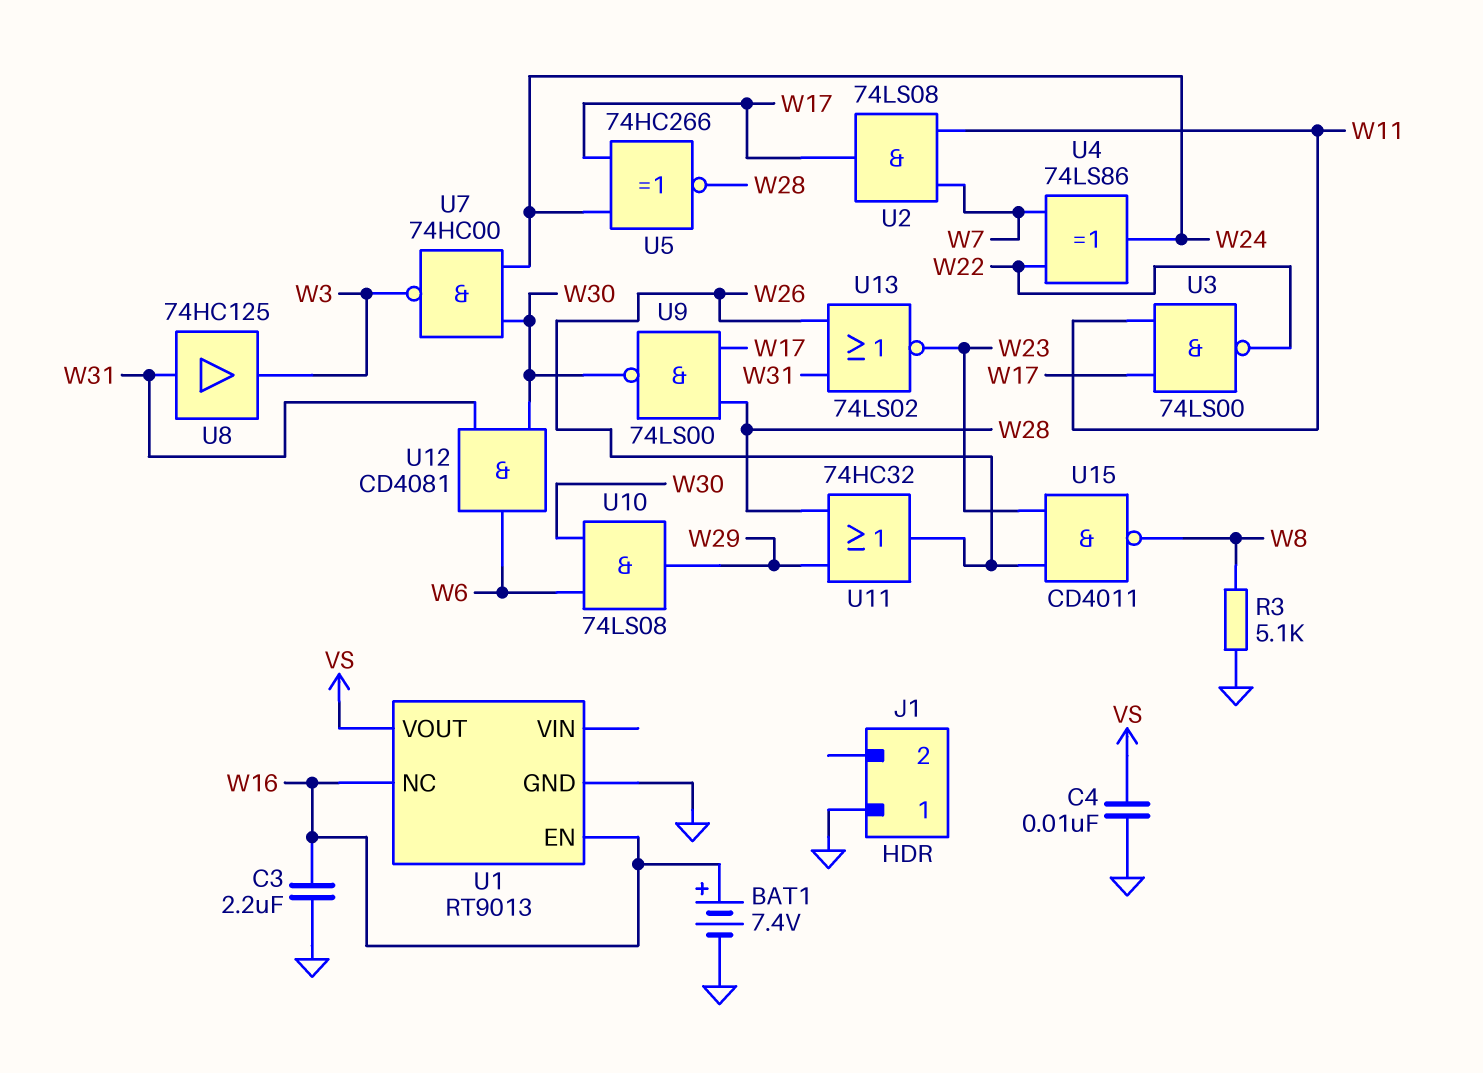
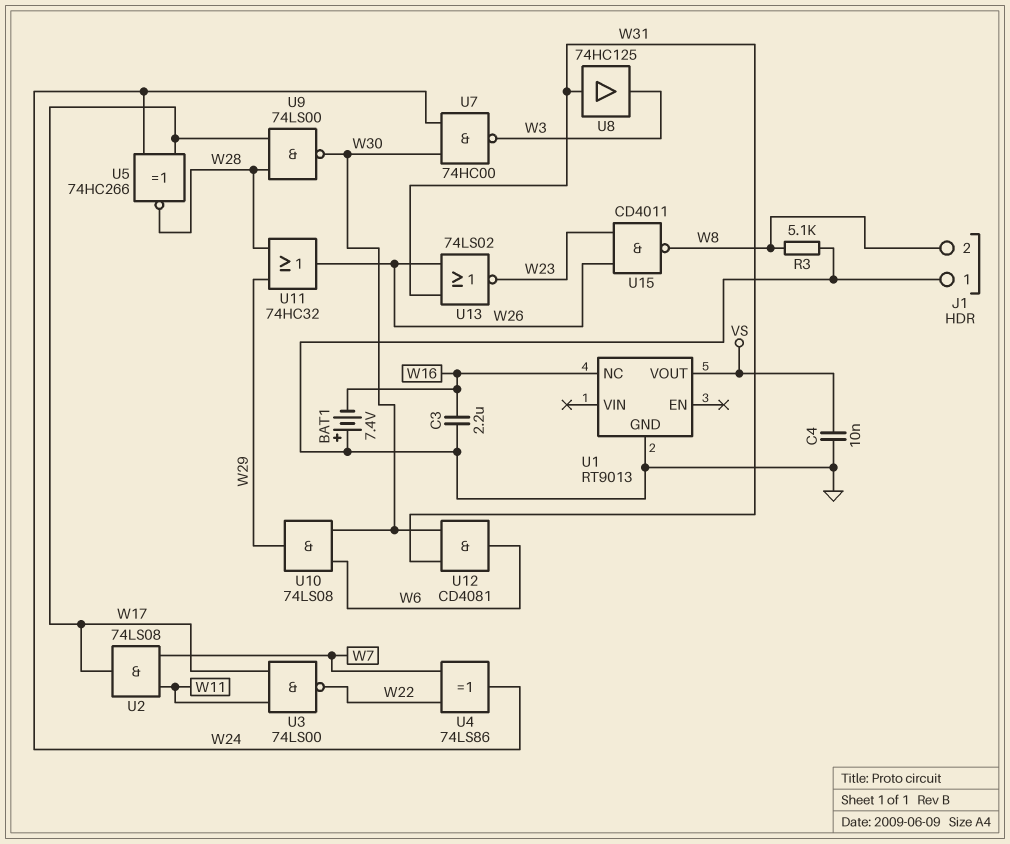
BAT1: 7.4V (plus W16, minus GND) -> 7.4V (plus GND, minus W16)
J1 pin 2: none -> W8
U1 pin EN: W16 -> none

